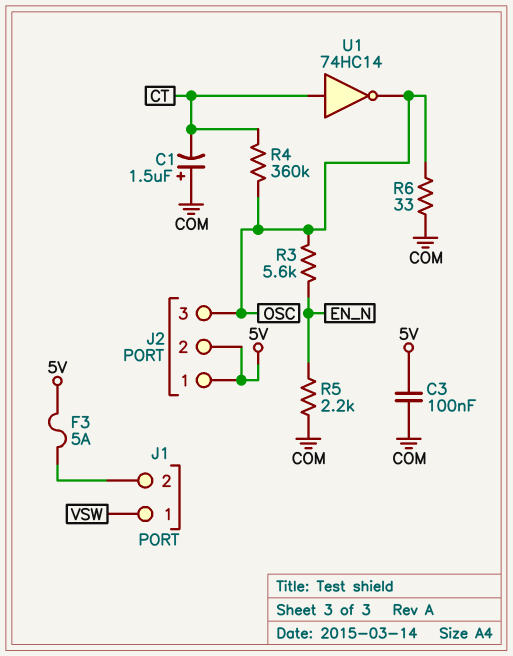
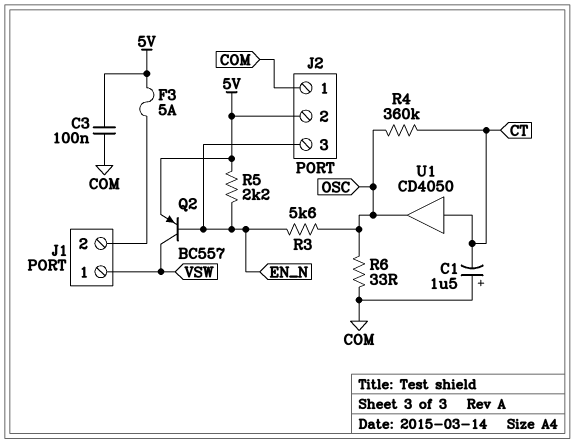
J2 pin 1: 5V -> COM
J2 pin 3: OSC -> EN_N
Q2: none -> PNP BC557 (B EN_N, C VSW, E 5V)
R5: 2.2k (COM, EN_N) -> 2.2k (5V, EN_N)
U1: NOT 74HC14 (in CT, out OSC) -> buffer CD4050 (in CT, out OSC)

